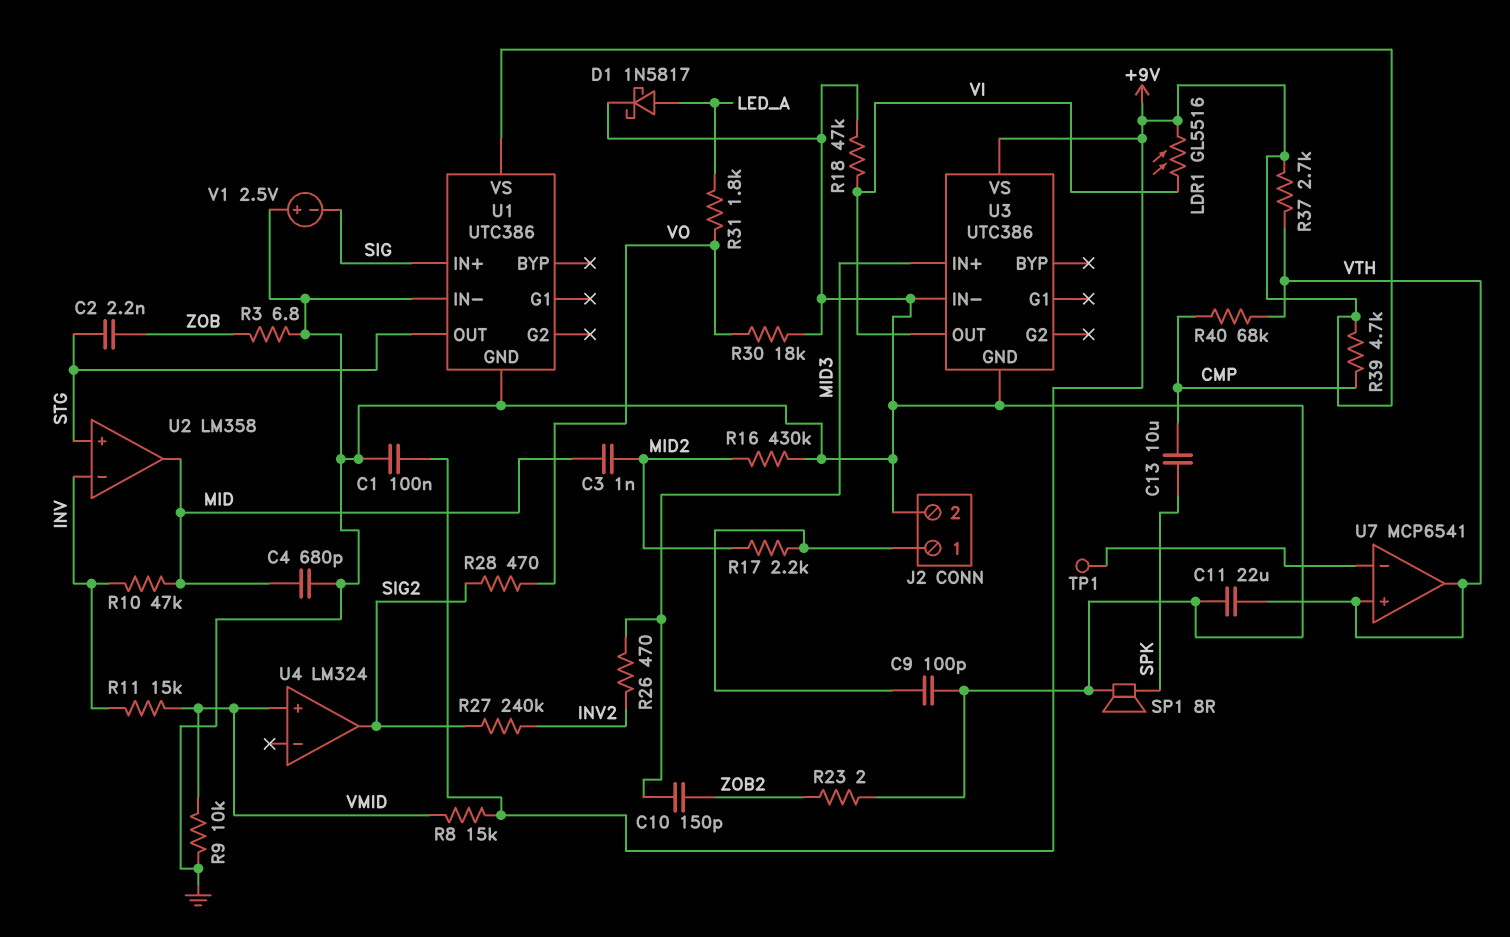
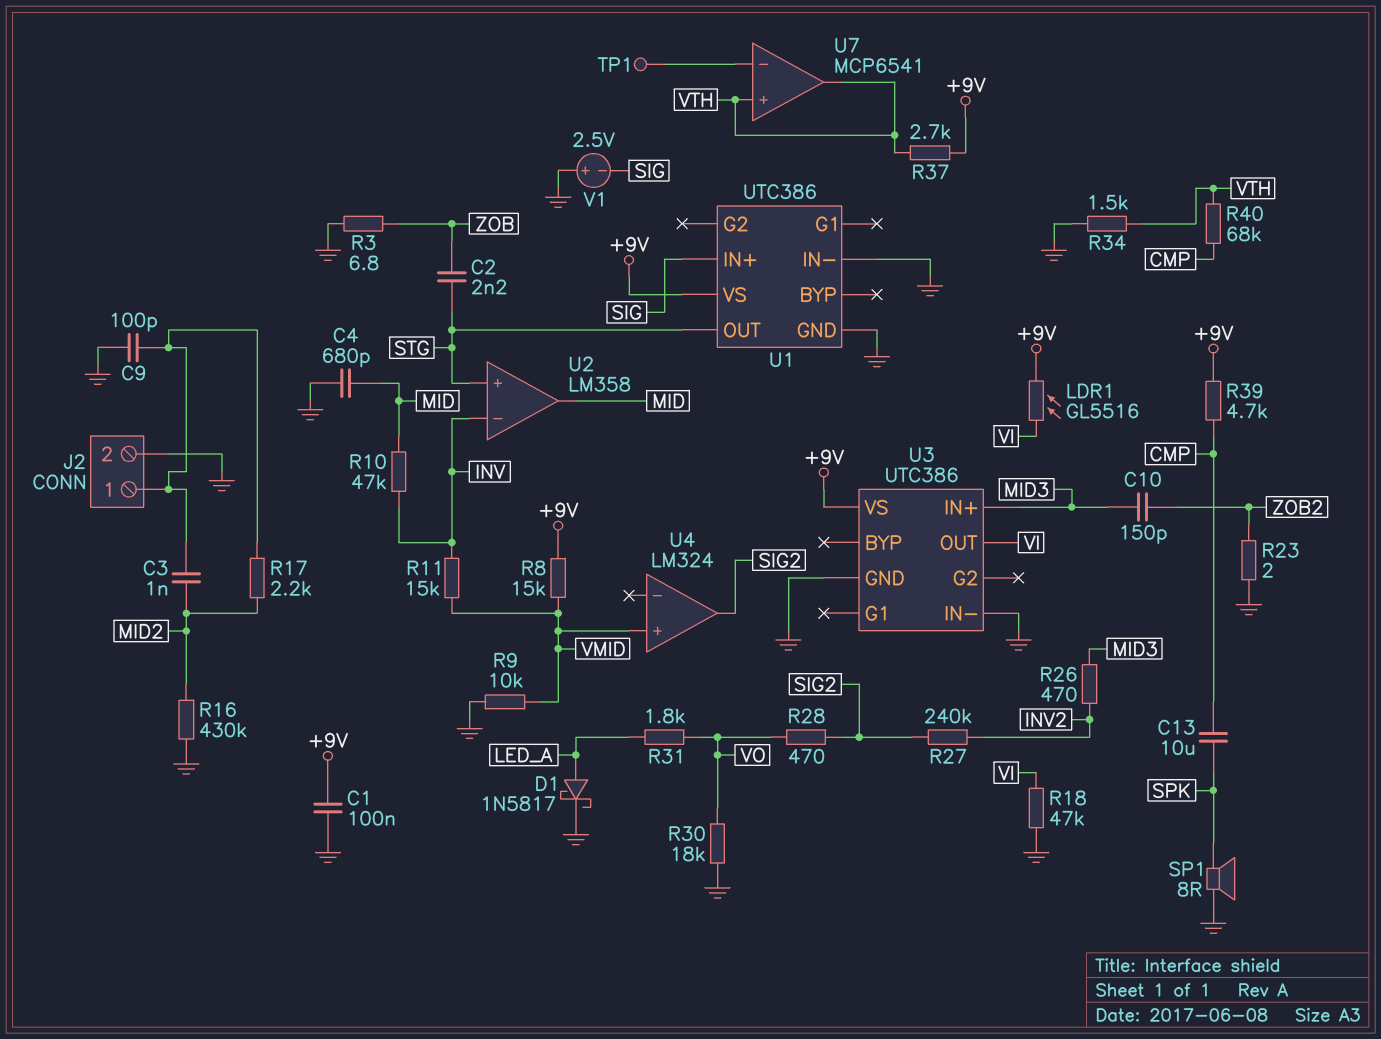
C3: 1nF (MID, MID2) -> 1nF (J2/1, MID2)
C11: 22uF (GND, VTH) -> none
R34: none -> 1.5k (GND, VTH)

